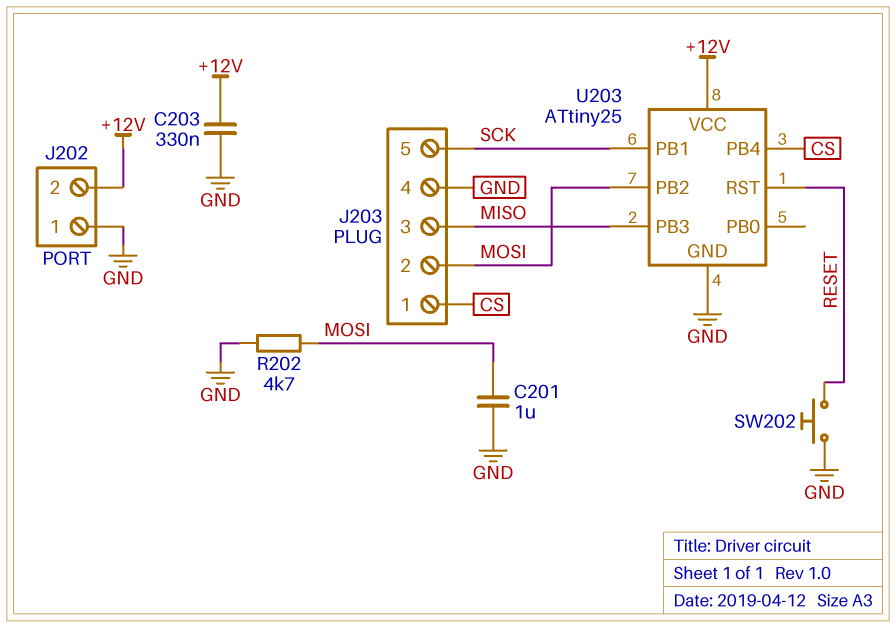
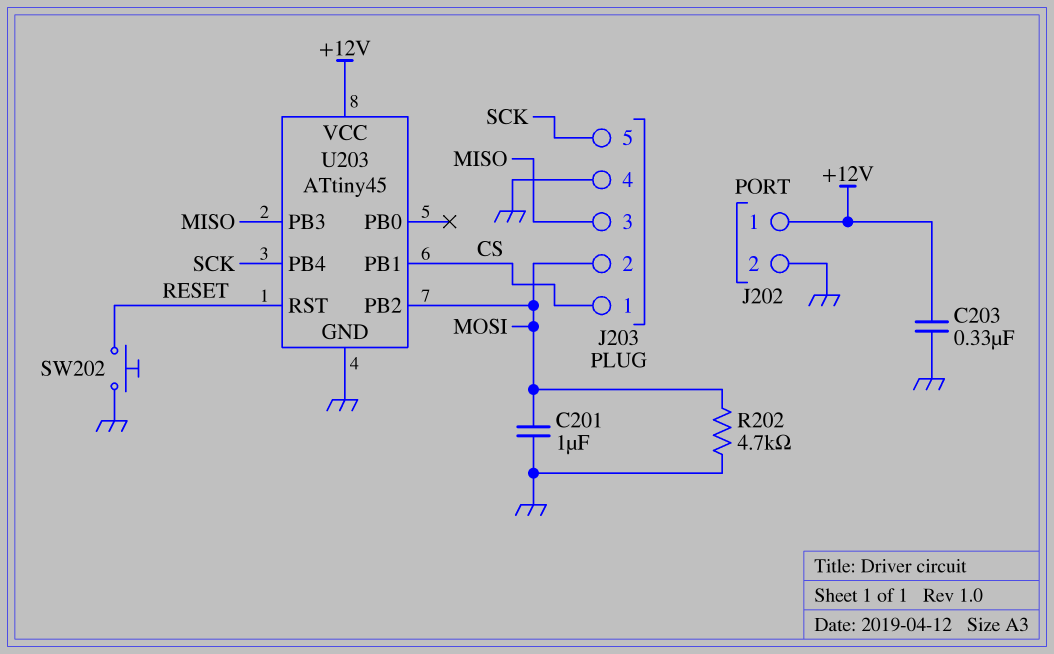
J202 pin 1: GND -> +12V
J202 pin 2: +12V -> GND
U203: ATtiny25 -> ATtiny45
U203 pin PB1: SCK -> CS
U203 pin PB4: CS -> SCK

